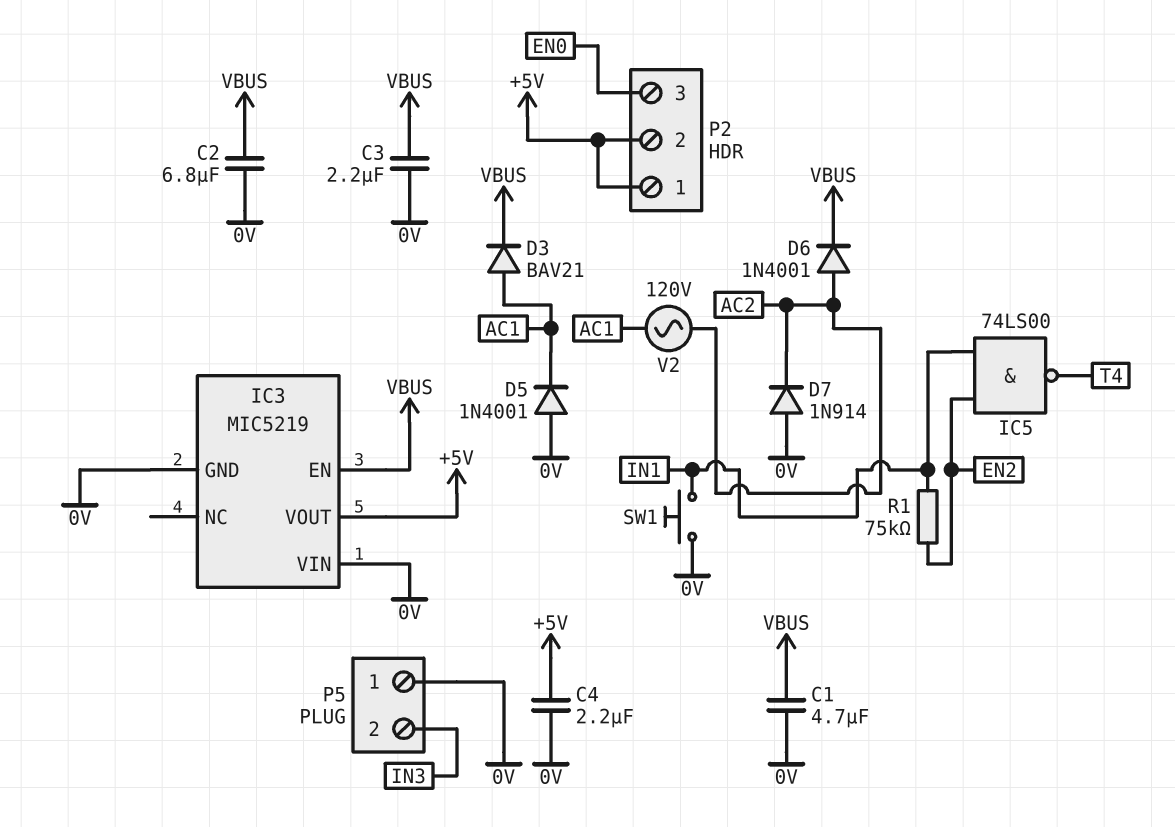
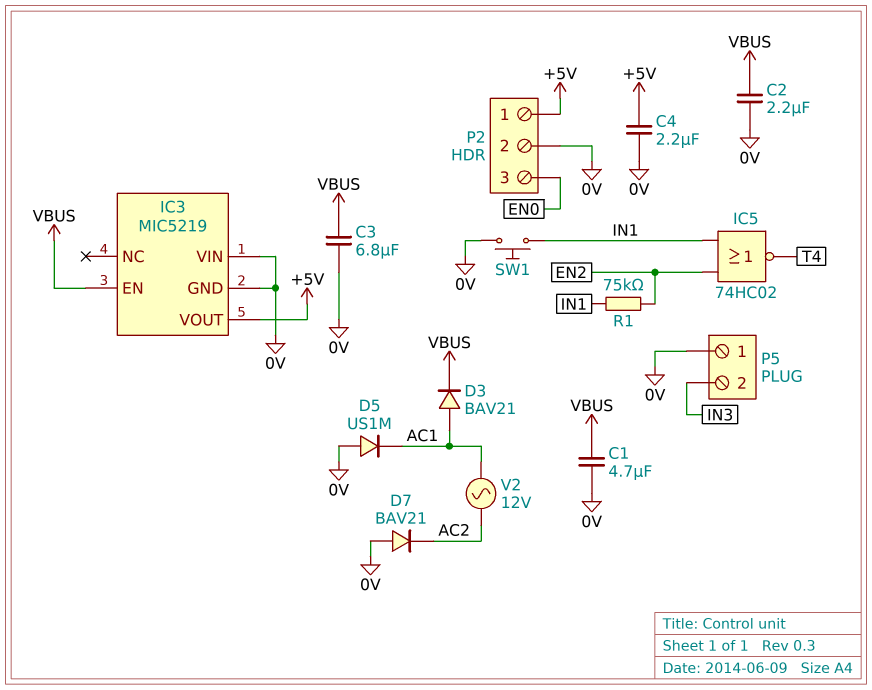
C2: 6.8uF (0V, VBUS) -> 2.2uF (0V, VBUS)
C3: 2.2uF (0V, VBUS) -> 6.8uF (0V, VBUS)
D5: diode 1N4001 (A 0V, K AC1) -> diode US1M (A 0V, K AC1)
D6: diode 1N4001 (A AC2, K VBUS) -> none
D7: diode 1N914 (A 0V, K AC2) -> diode BAV21 (A 0V, K AC2)
IC5: NAND 74LS00 (in EN2, in IN1, out T4) -> NOR 74HC02 (in EN2, in IN1, out T4)
P2 pin 2: +5V -> 0V
V2: AC 120V (AC1, AC2) -> AC 12V (AC1, AC2)

